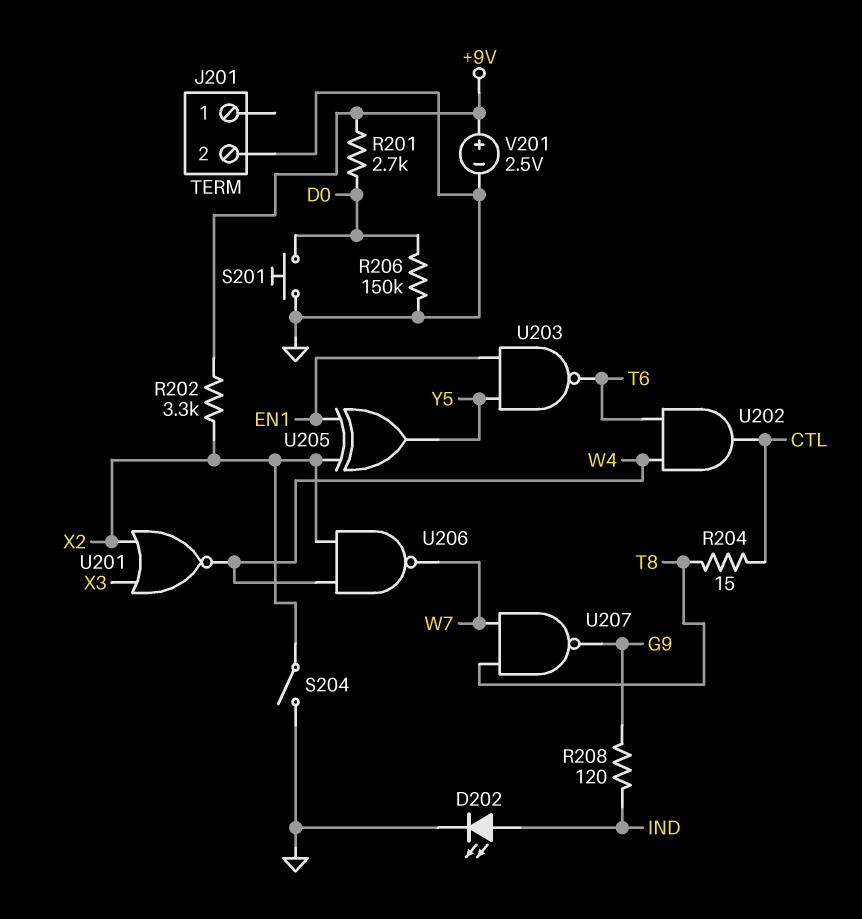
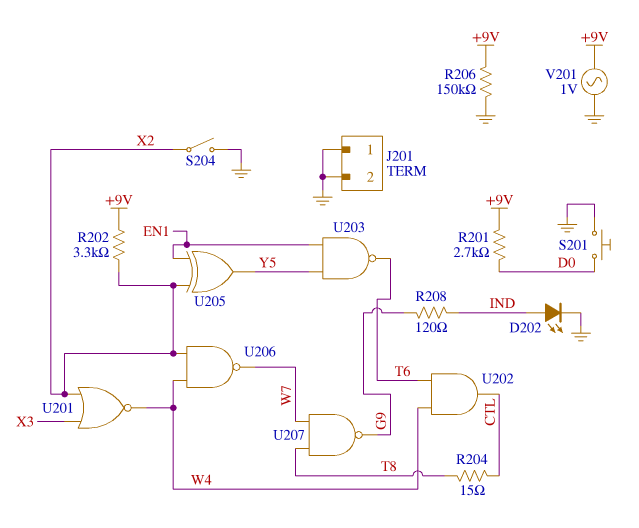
J201 pin 1: none -> GND
R206: 150k (D0, GND) -> 150k (+9V, GND)
V201: 2.5V (plus +9V, minus GND) -> AC 1V (+9V, GND)

